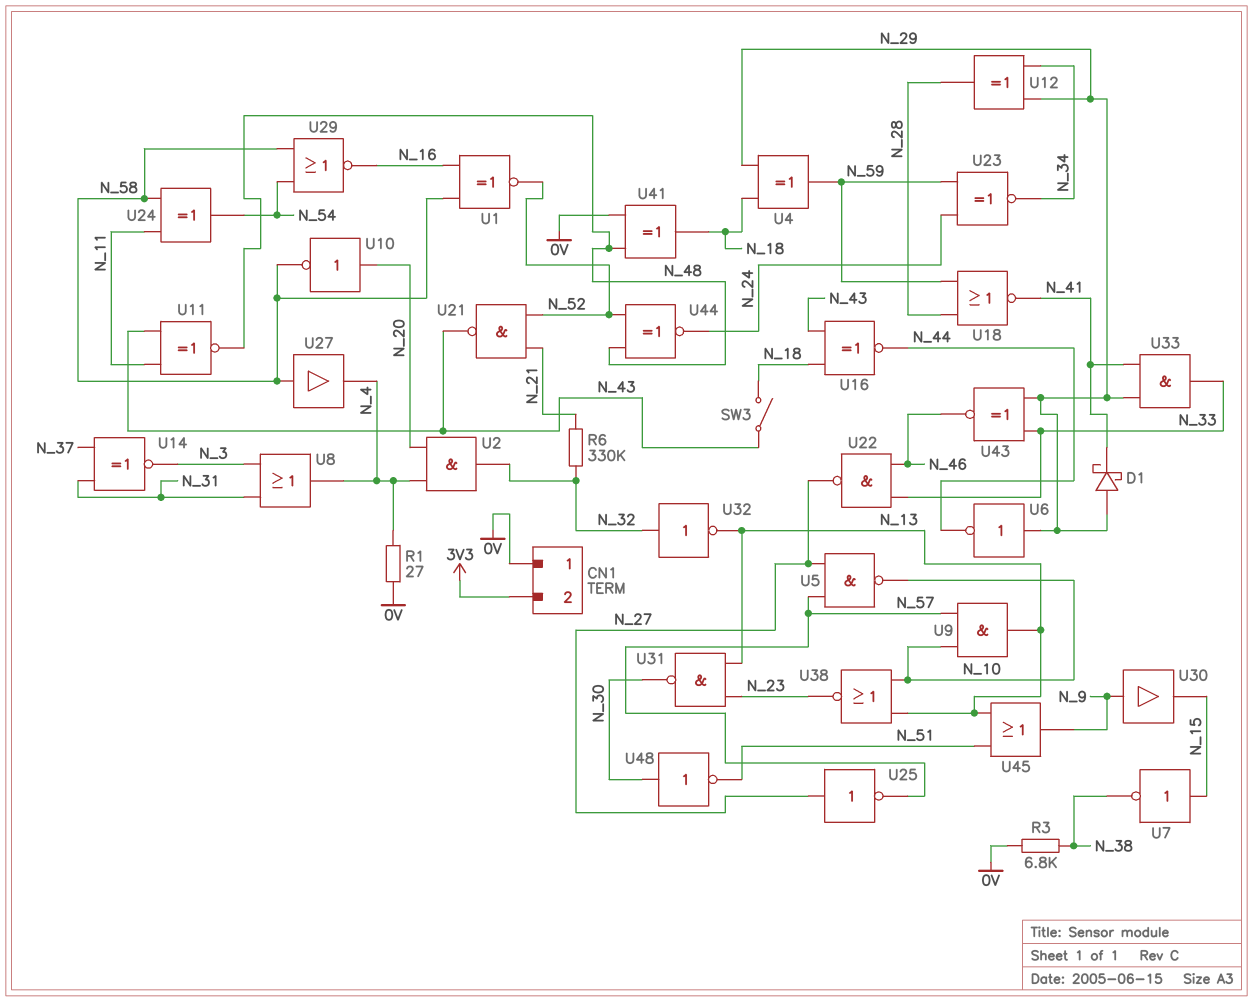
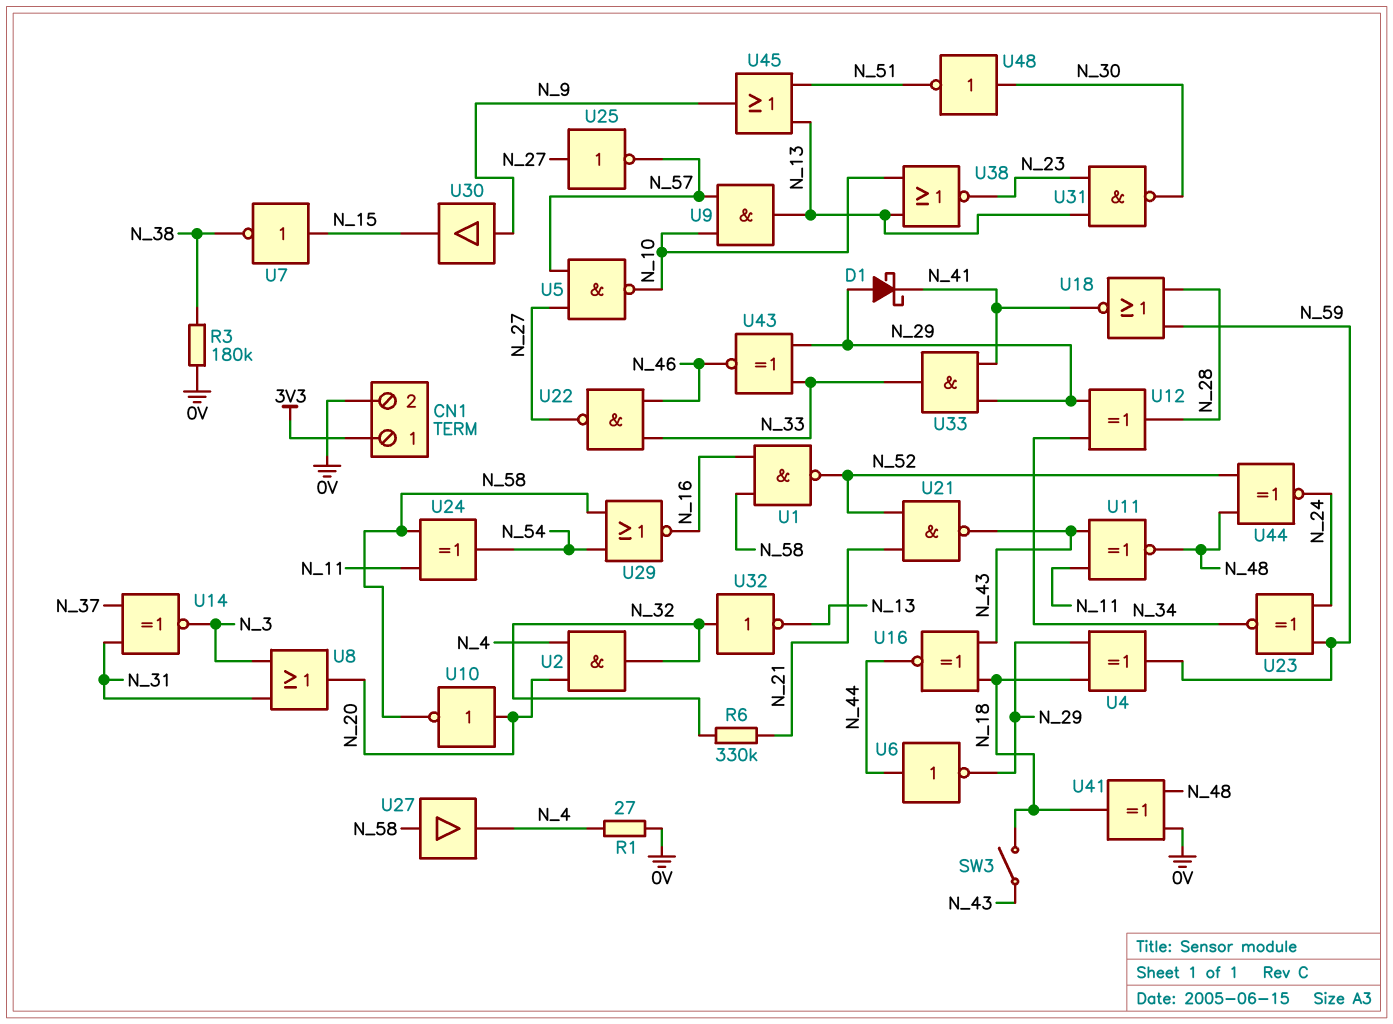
CN1 pin 1: 0V -> 3V3
CN1 pin 2: 3V3 -> 0V
R3: 6.8k (0V, N_38) -> 180k (0V, N_38)
U1: XNOR (in N_16, in N_58, out N_52) -> NAND (in N_16, in N_58, out N_52)
U6: NOT (in N_29, out N_44) -> NOT (in N_44, out N_29)
U8: OR (in N_3, in N_31, out N_4) -> OR (in N_3, in N_31, out N_20)

